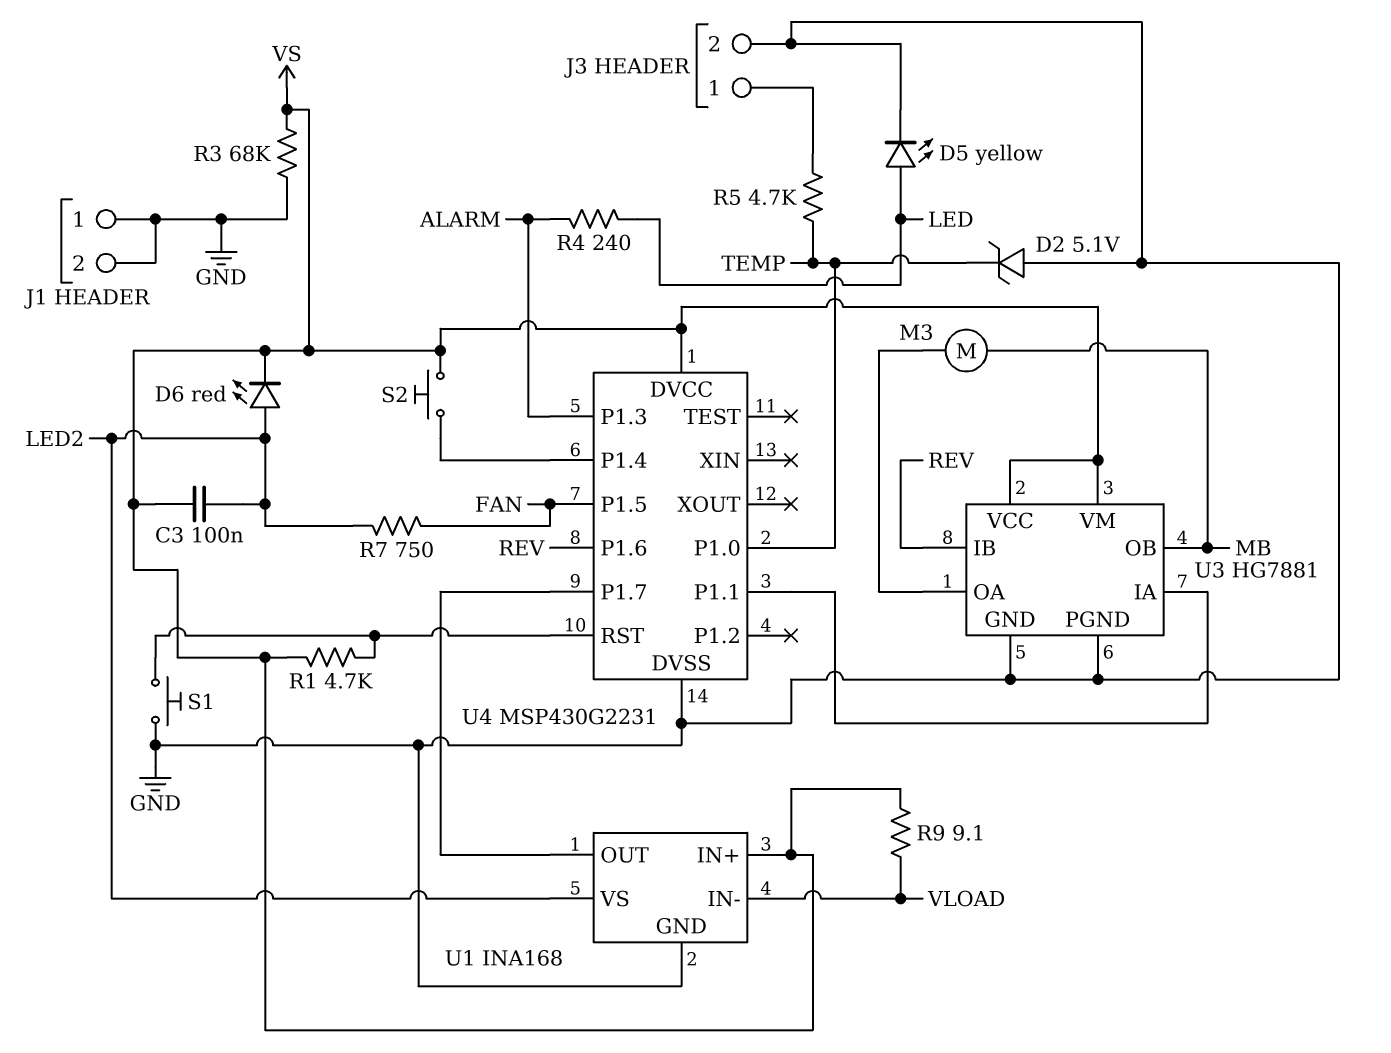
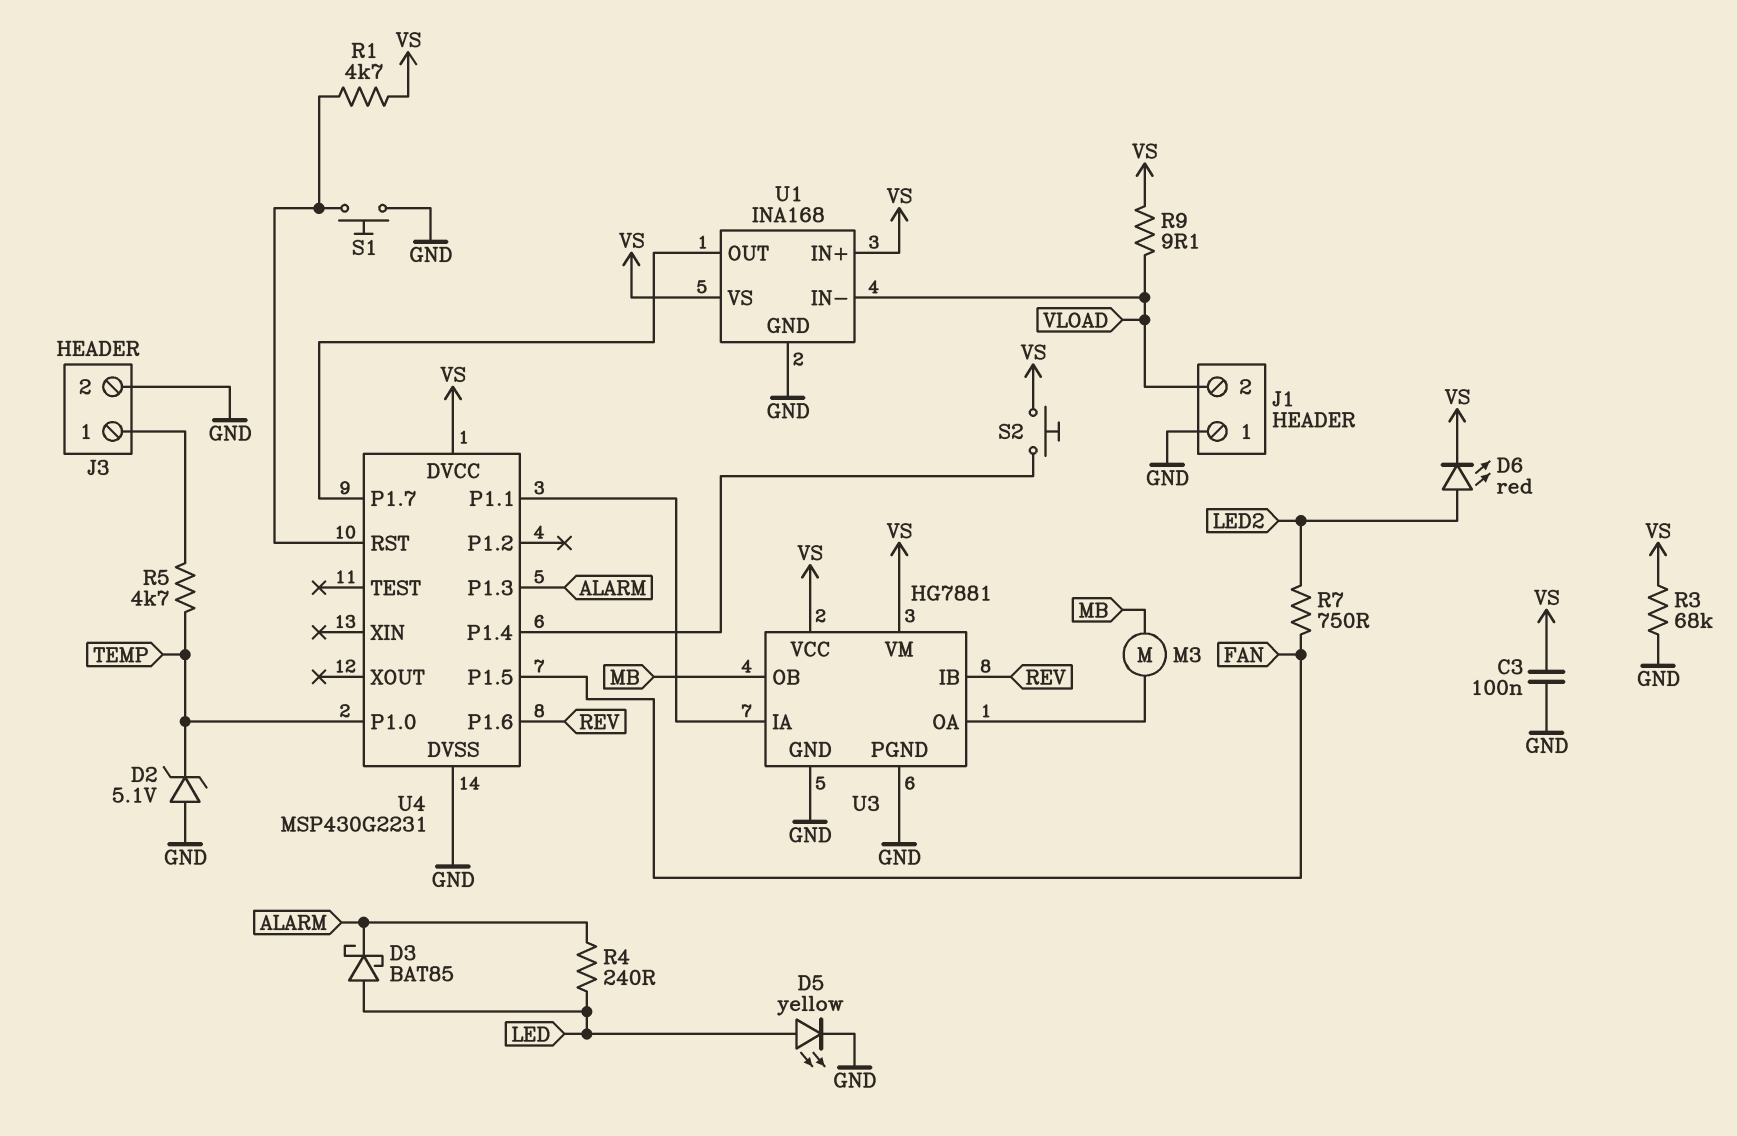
C3: 100nF (LED2, VS) -> 100nF (GND, VS)
D3: none -> schottky BAT85 (A LED, K ALARM)
J1 pin 2: GND -> VLOAD
U1 pin VS: LED2 -> VS

